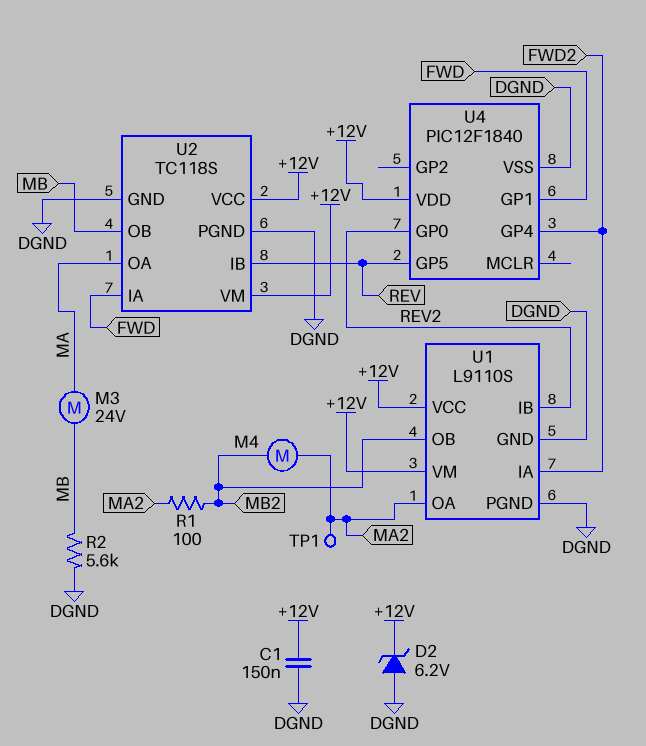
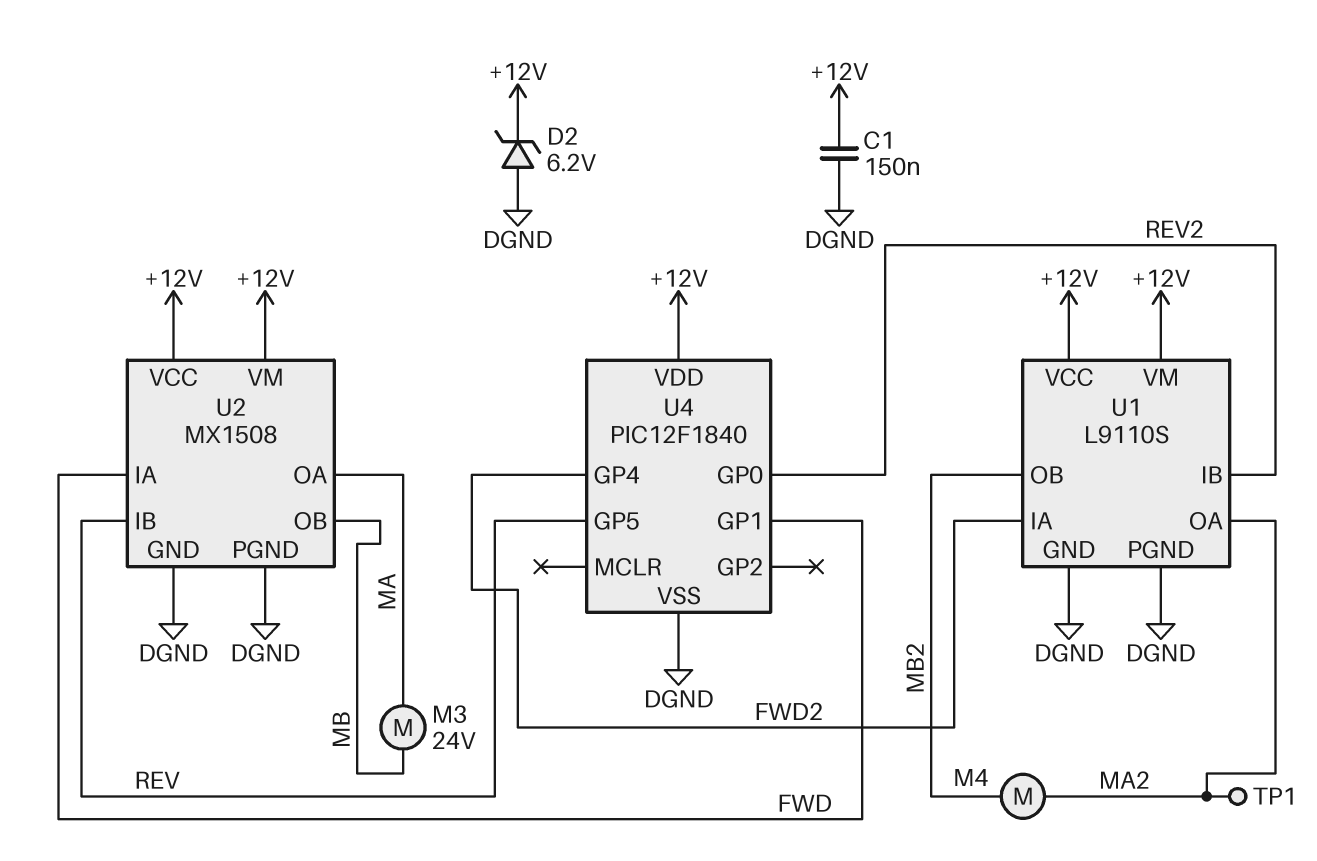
R1: 100 (MA2, MB2) -> none
R2: 5.6k (DGND, MB) -> none
U2: TC118S -> MX1508

